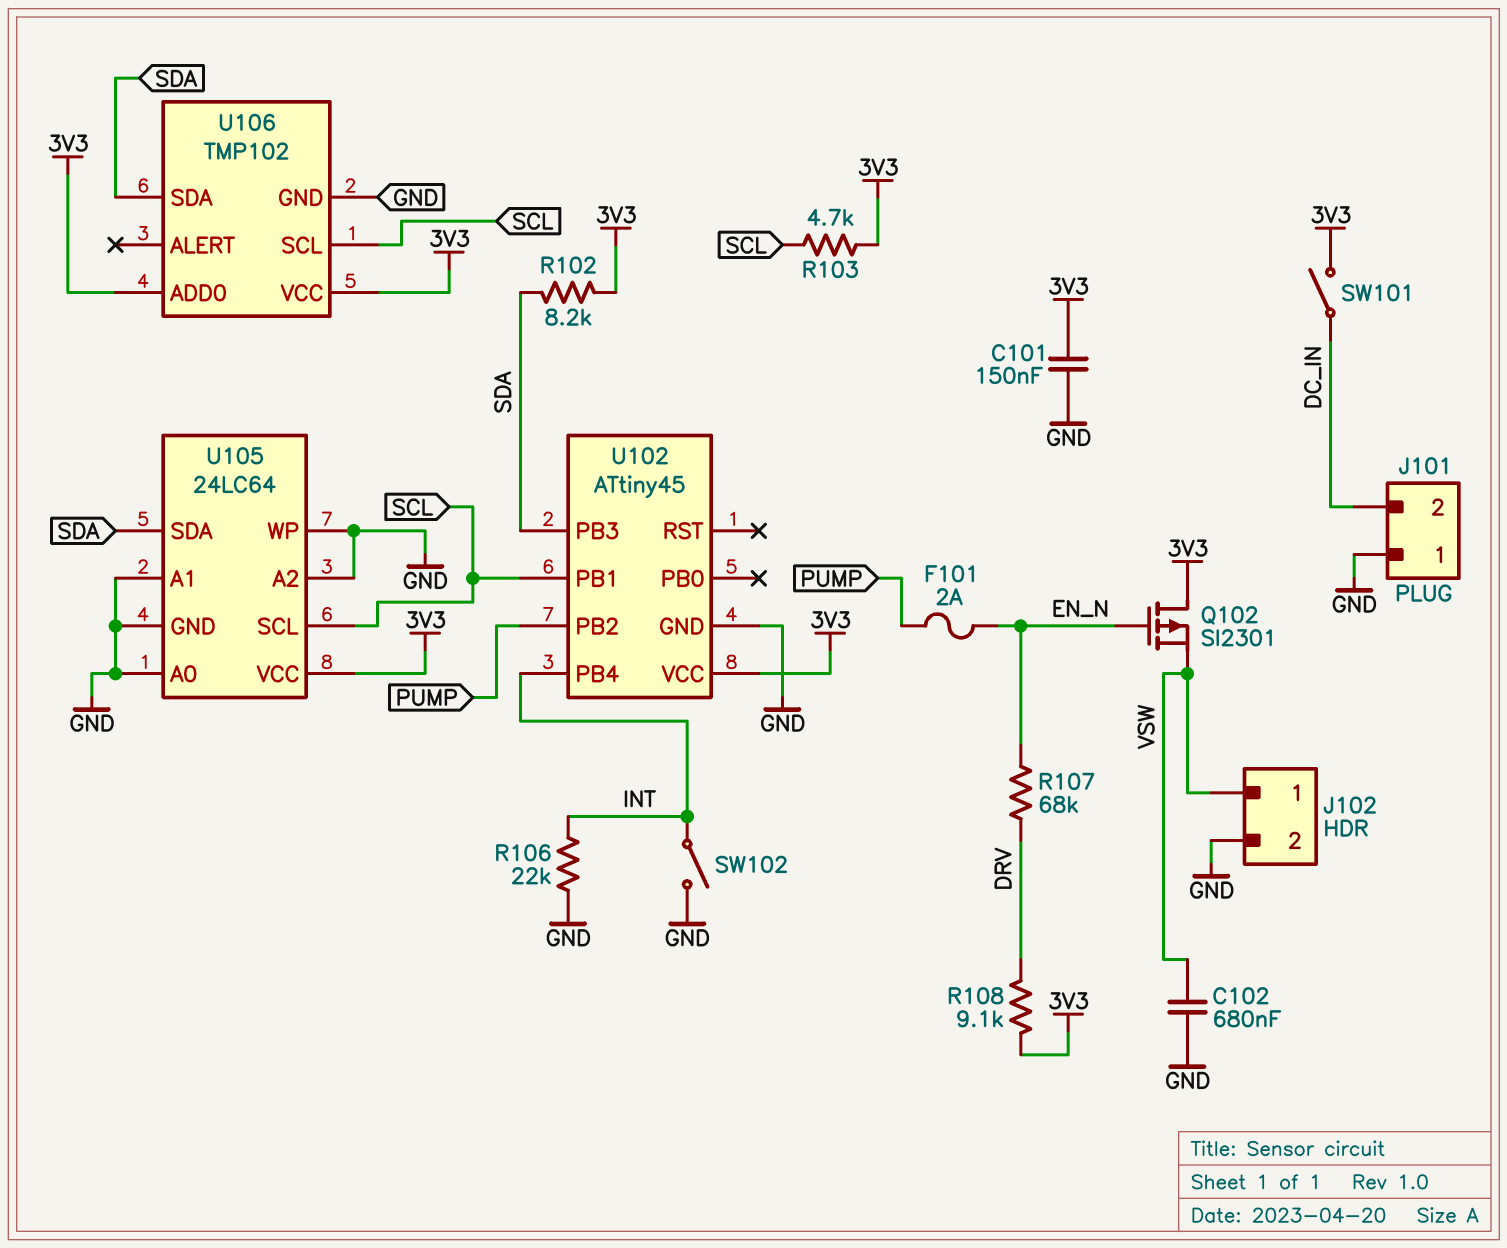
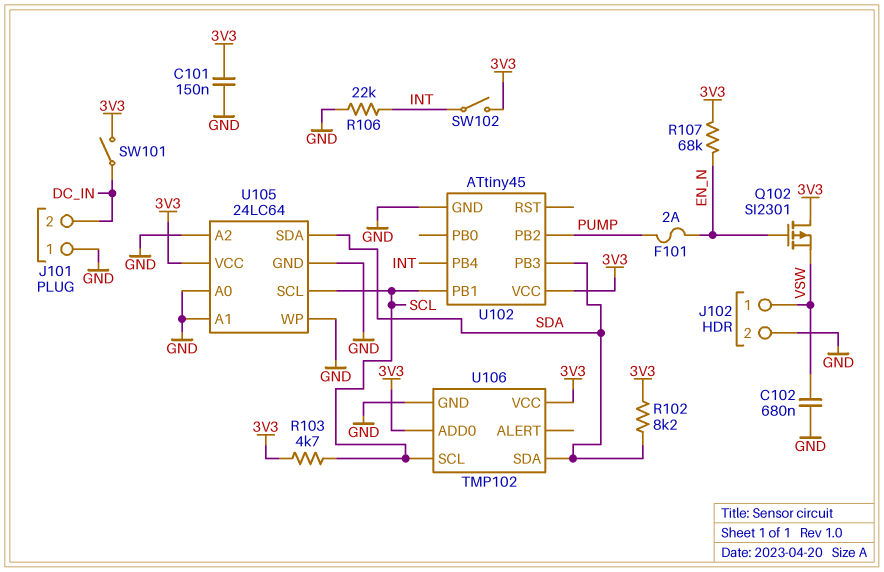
R107: 68k (DRV, EN_N) -> 68k (3V3, EN_N)
R108: 9.1k (3V3, DRV) -> none
SW102: switch (GND, INT) -> switch (3V3, INT)

